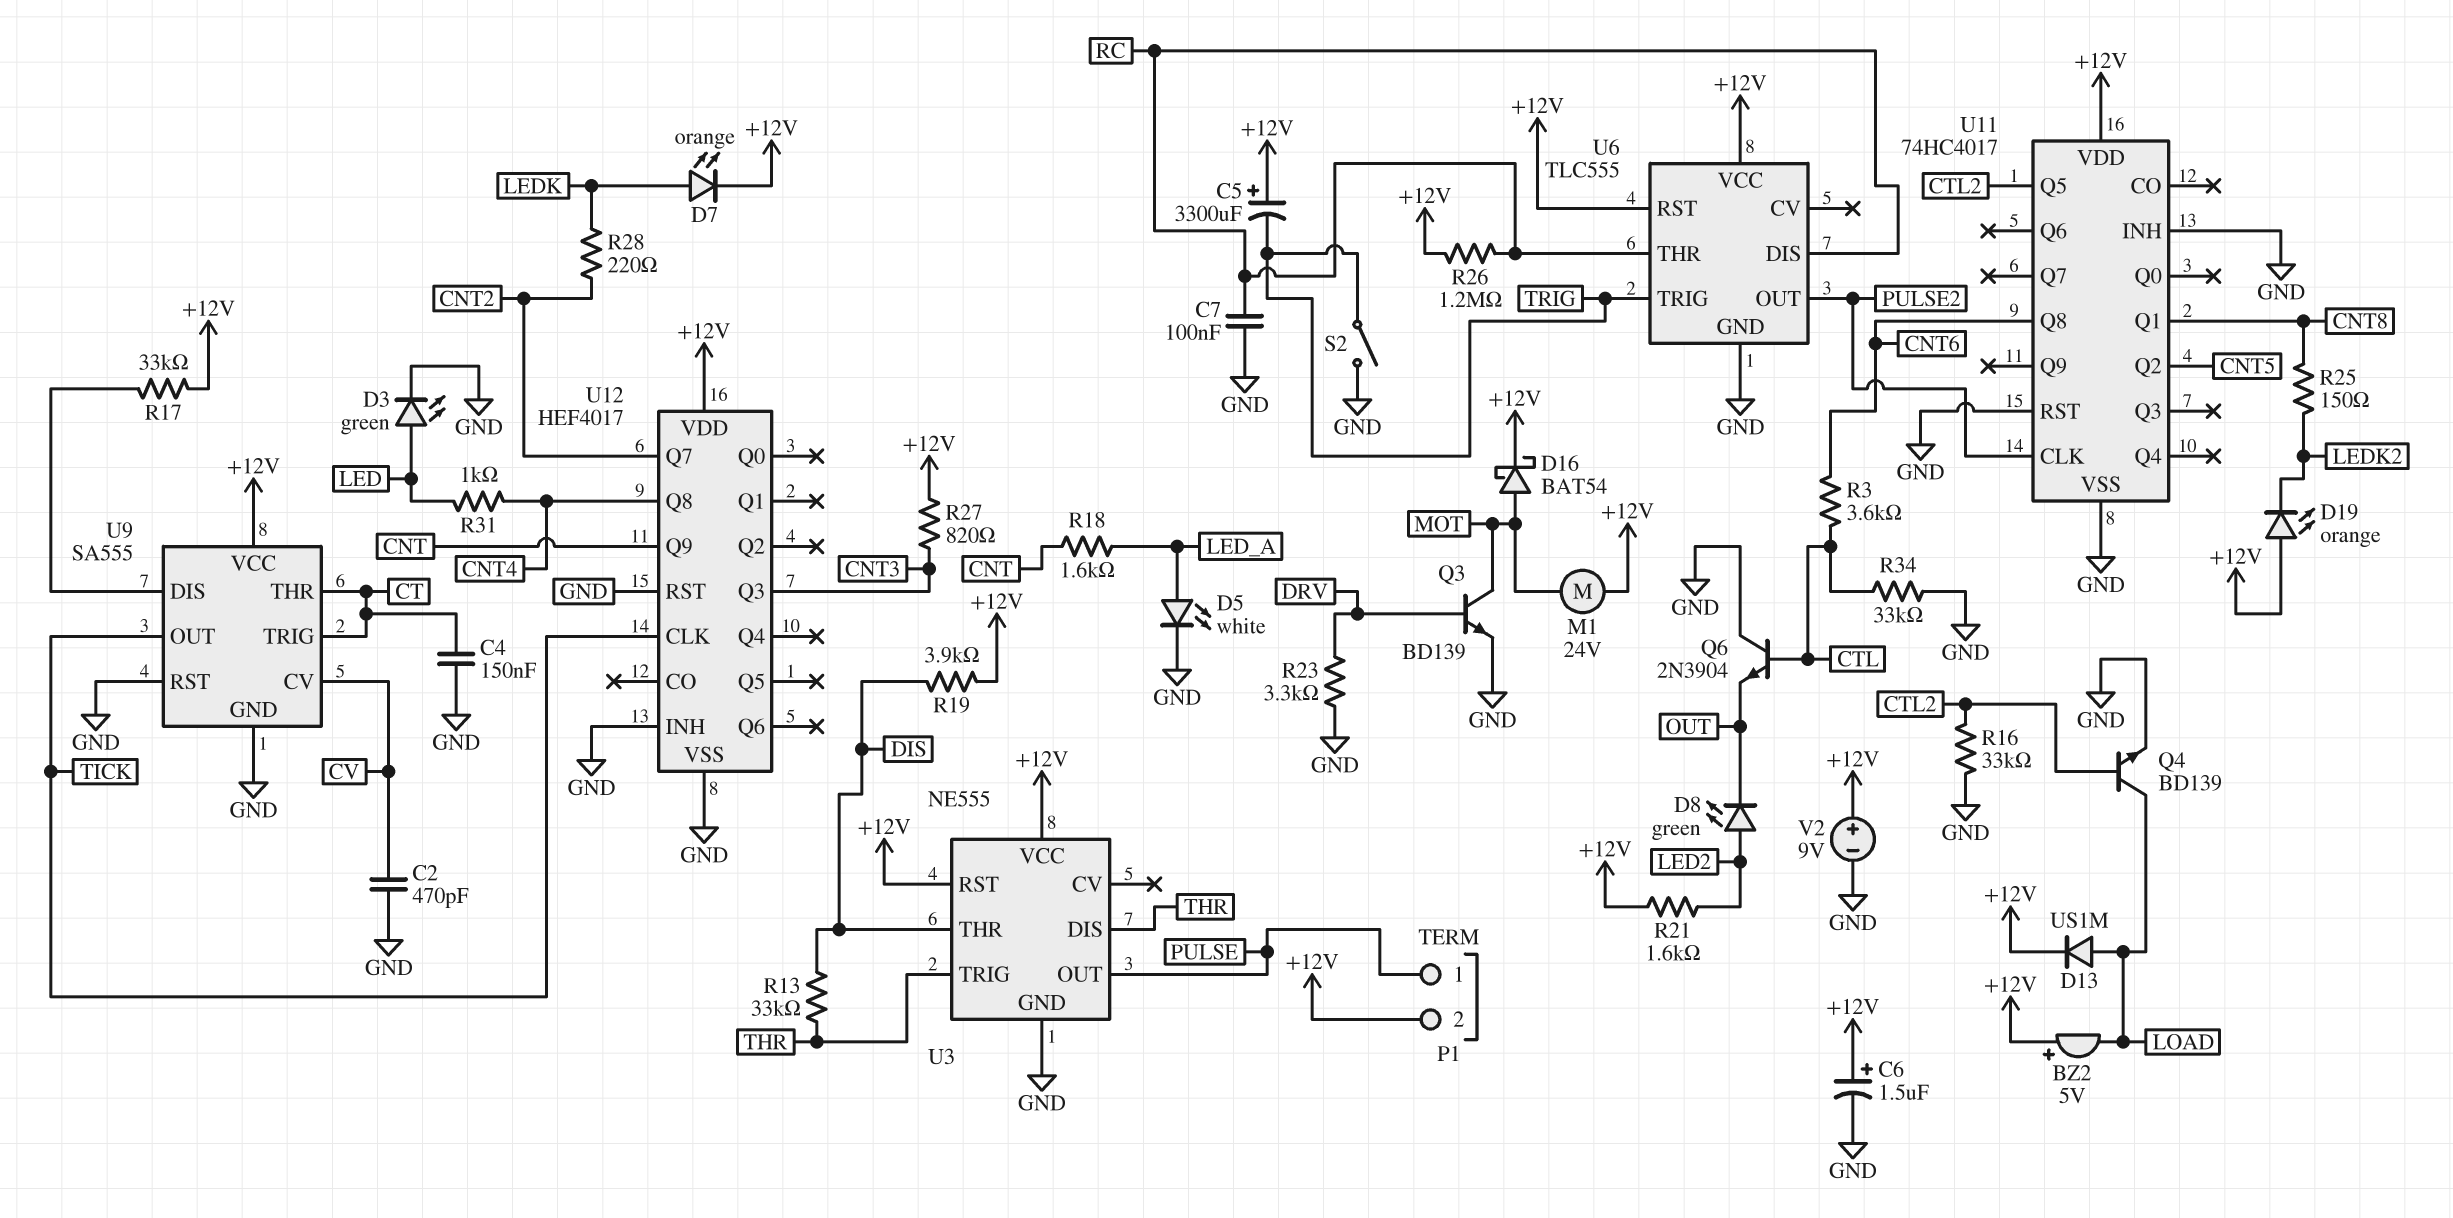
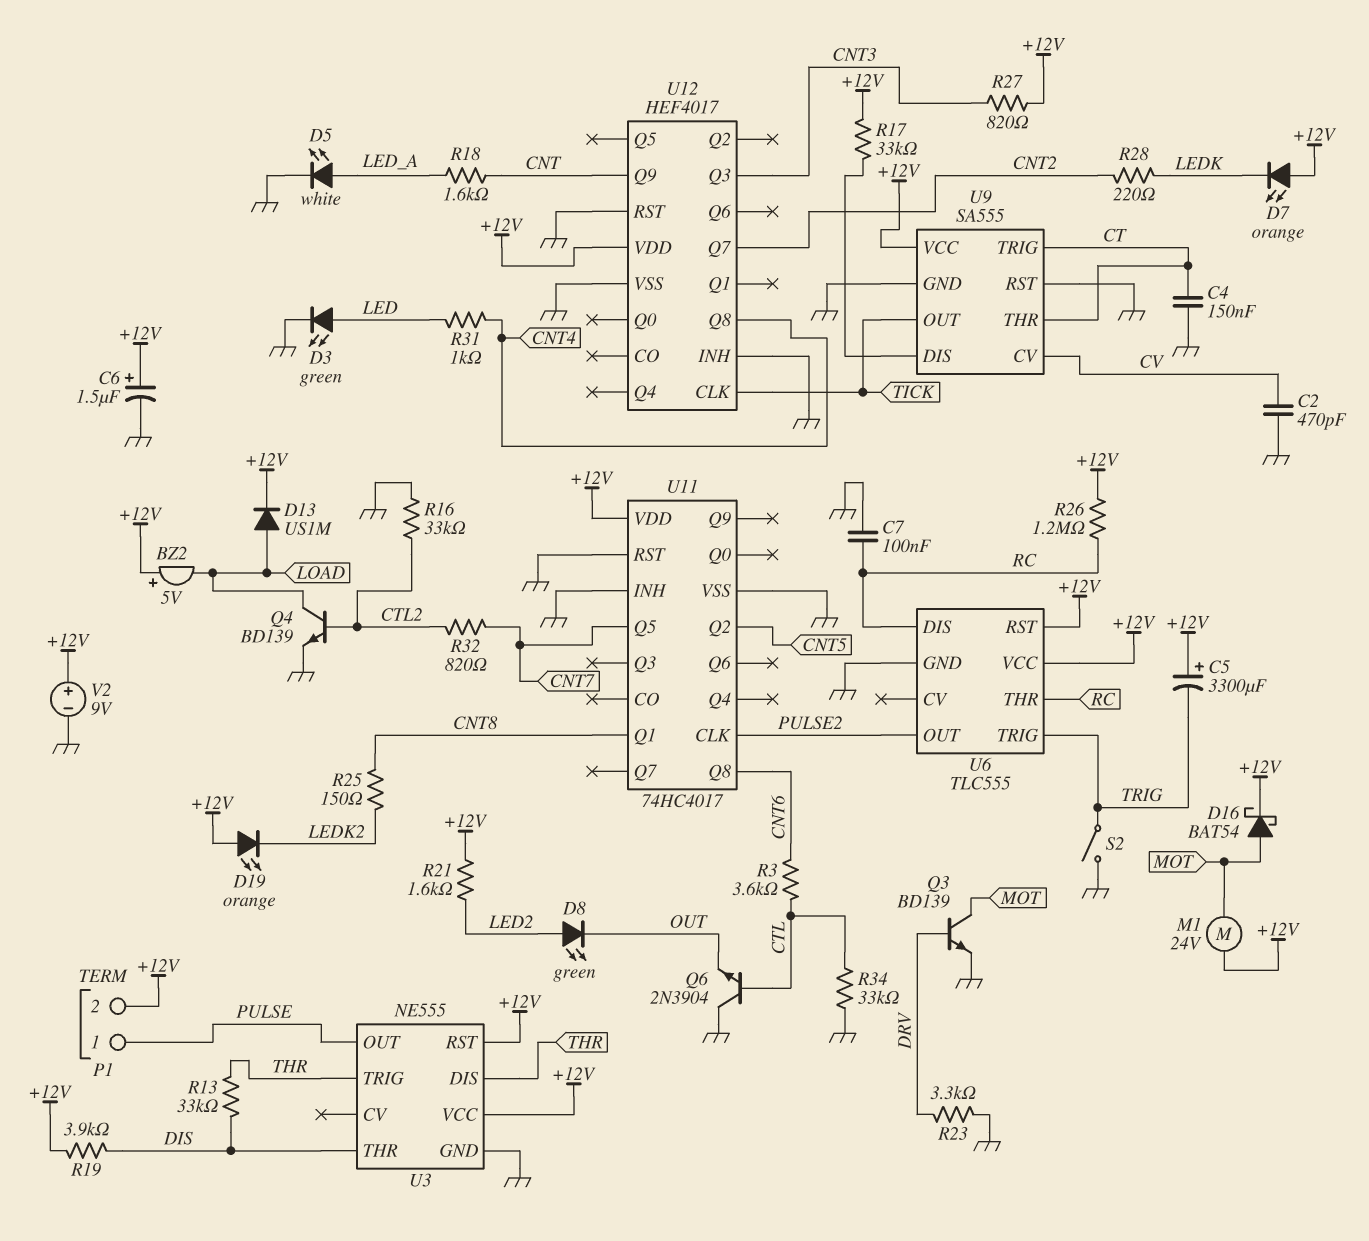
D7: LED orange (A LEDK, K +12V) -> LED orange (A +12V, K LEDK)
R32: none -> 820 (CNT7, CTL2)
U11 pin Q5: CTL2 -> CNT7

